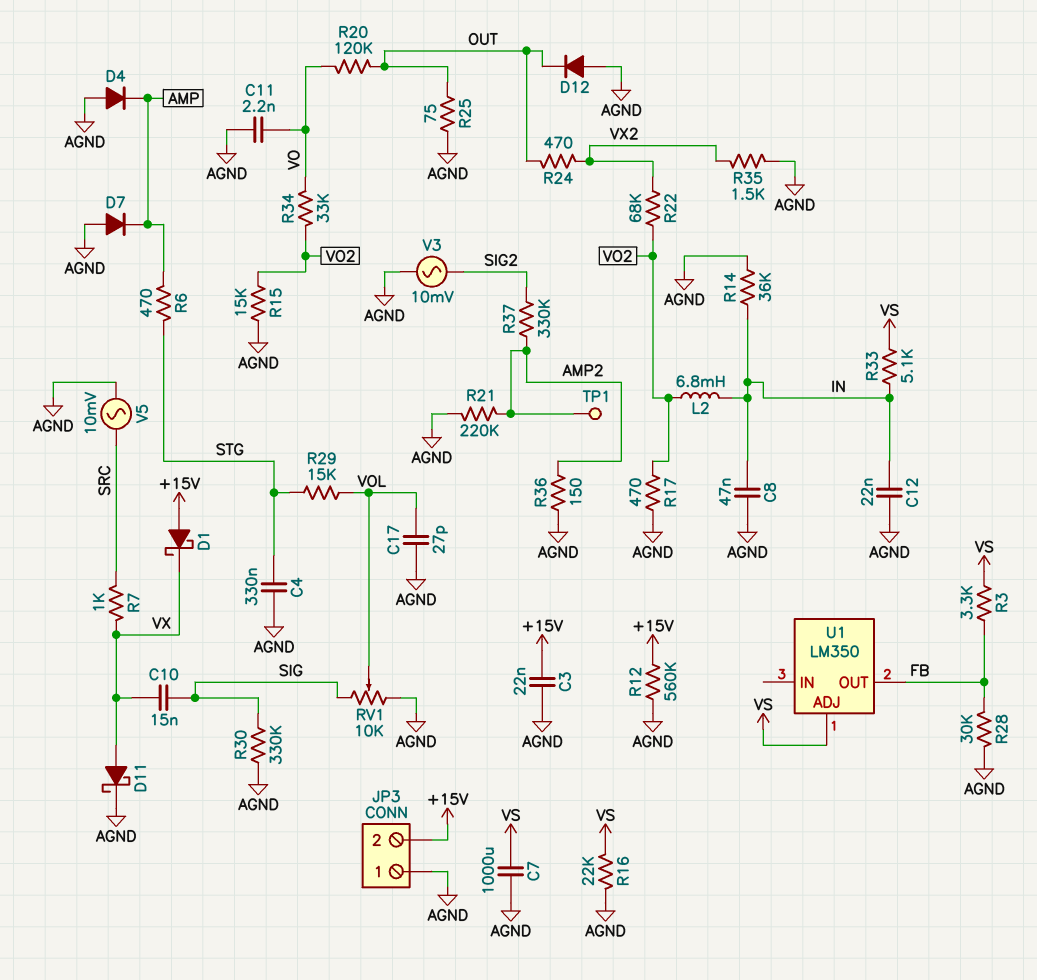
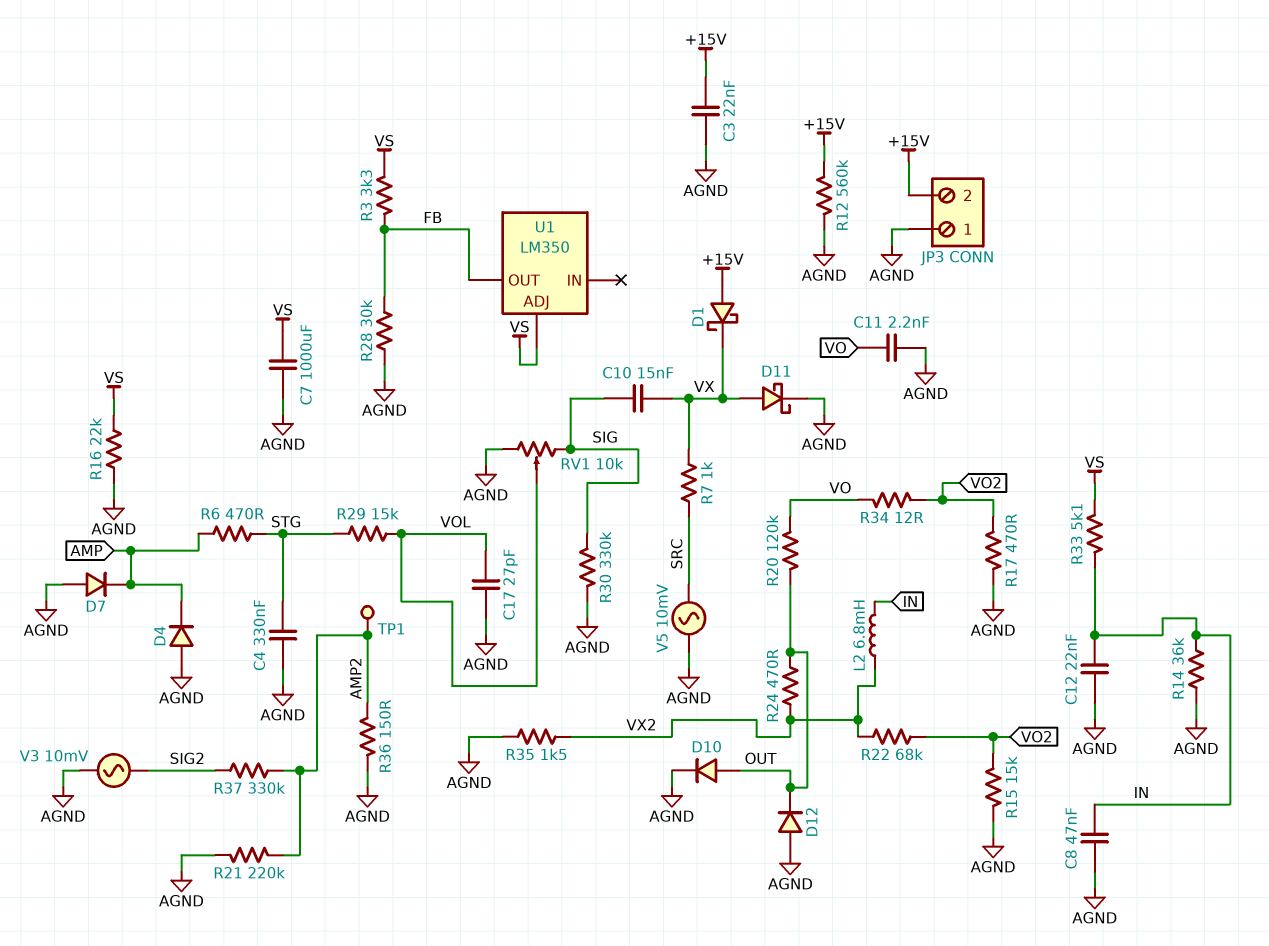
D10: none -> diode (A OUT, K AGND)
L2: 6.8mH (IN, VO2) -> 6.8mH (IN, VX2)
R25: 75 (AGND, OUT) -> none
R34: 33k (VO, VO2) -> 12 (VO, VO2)

